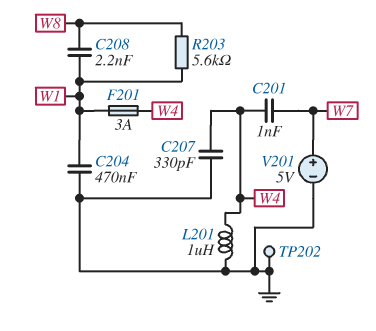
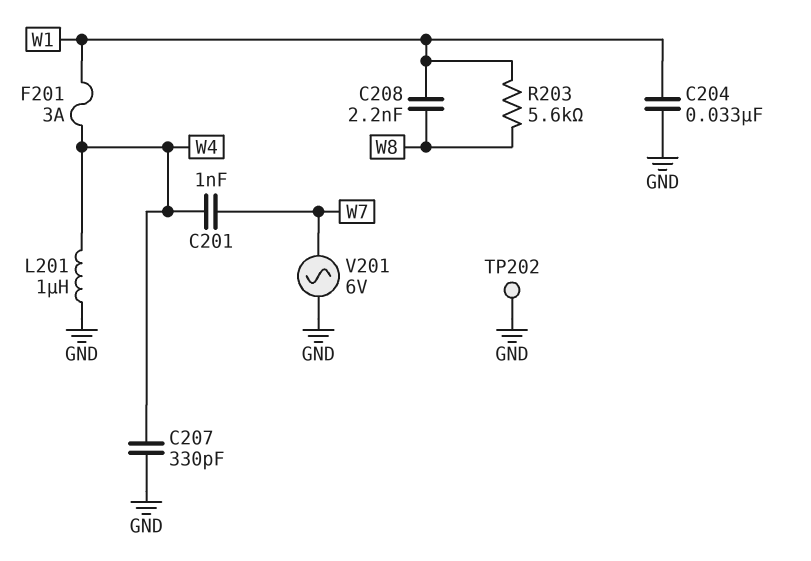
C204: 470nF (GND, W1) -> 33nF (GND, W1)
V201: 5V (plus W7, minus GND) -> AC 6V (GND, W7)

